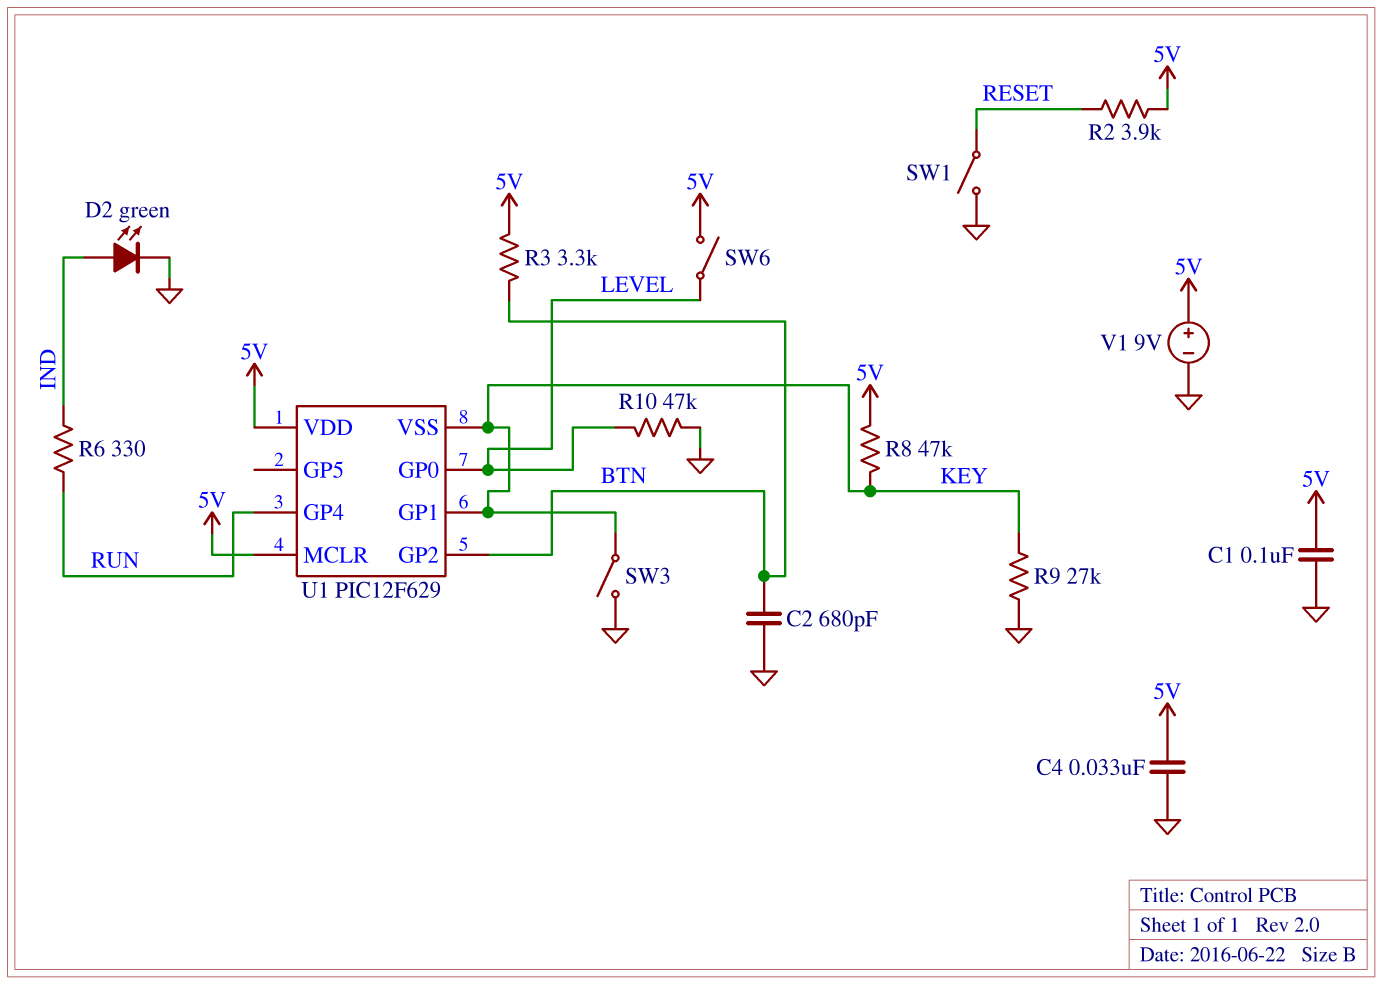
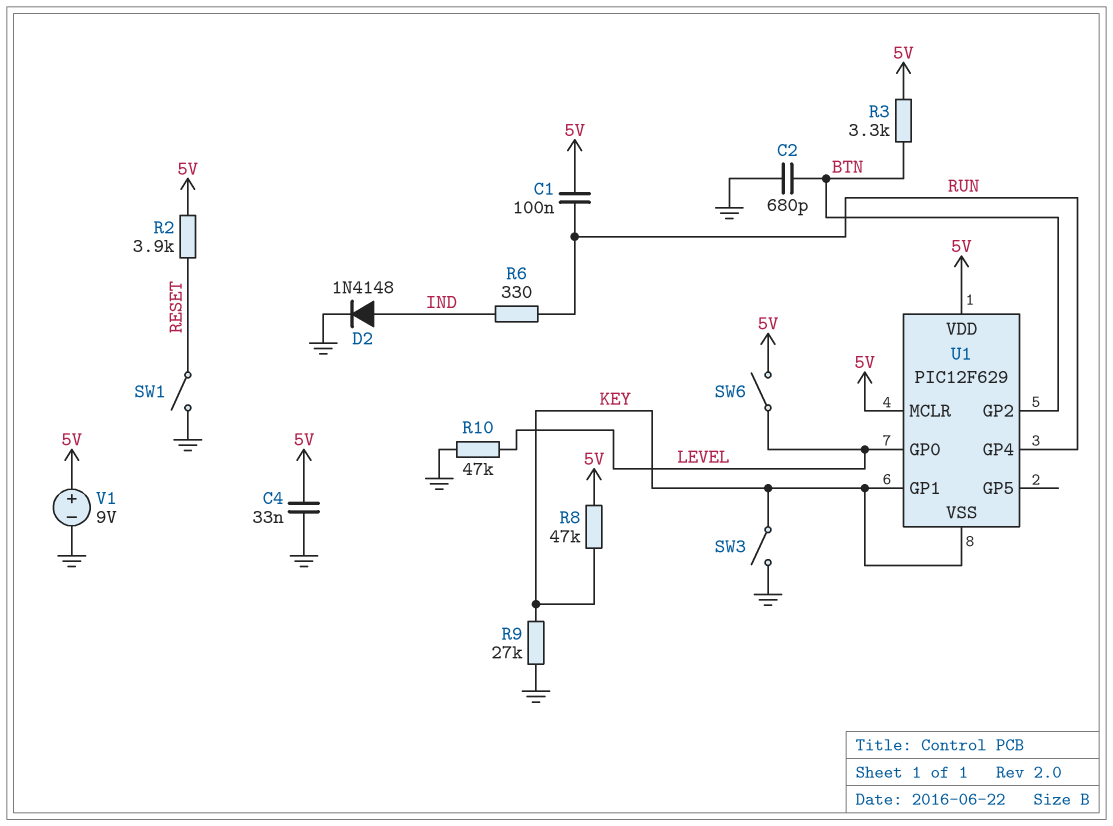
C1: 100nF (5V, GND) -> 100nF (5V, RUN)
D2: LED green (A IND, K GND) -> diode 1N4148 (A IND, K GND)

